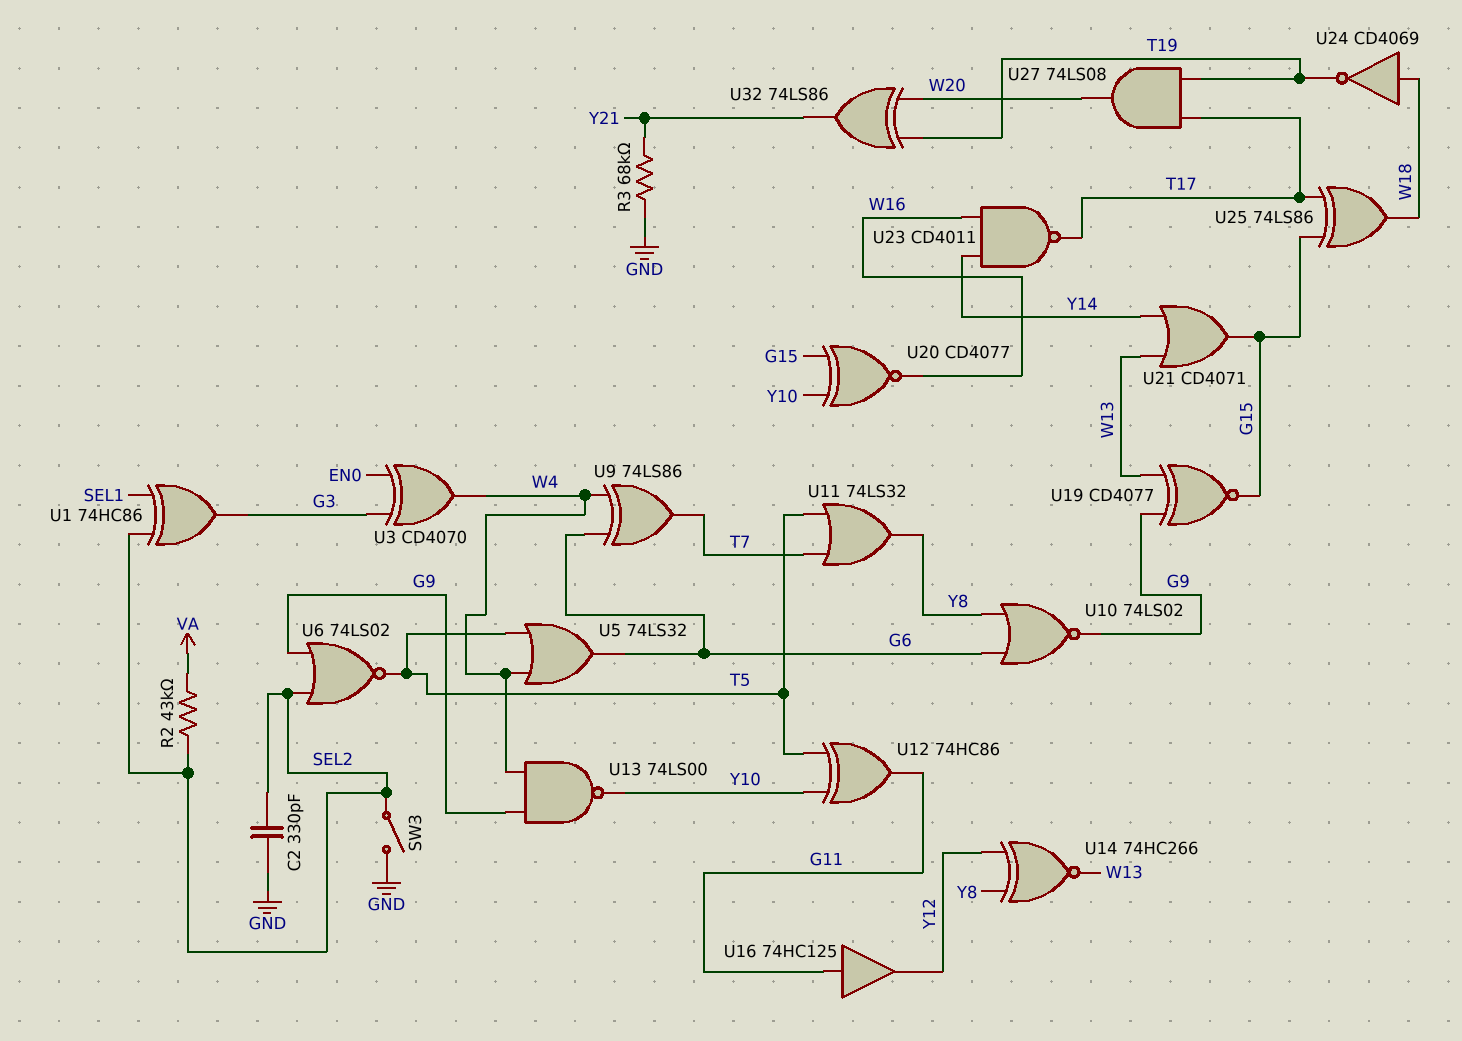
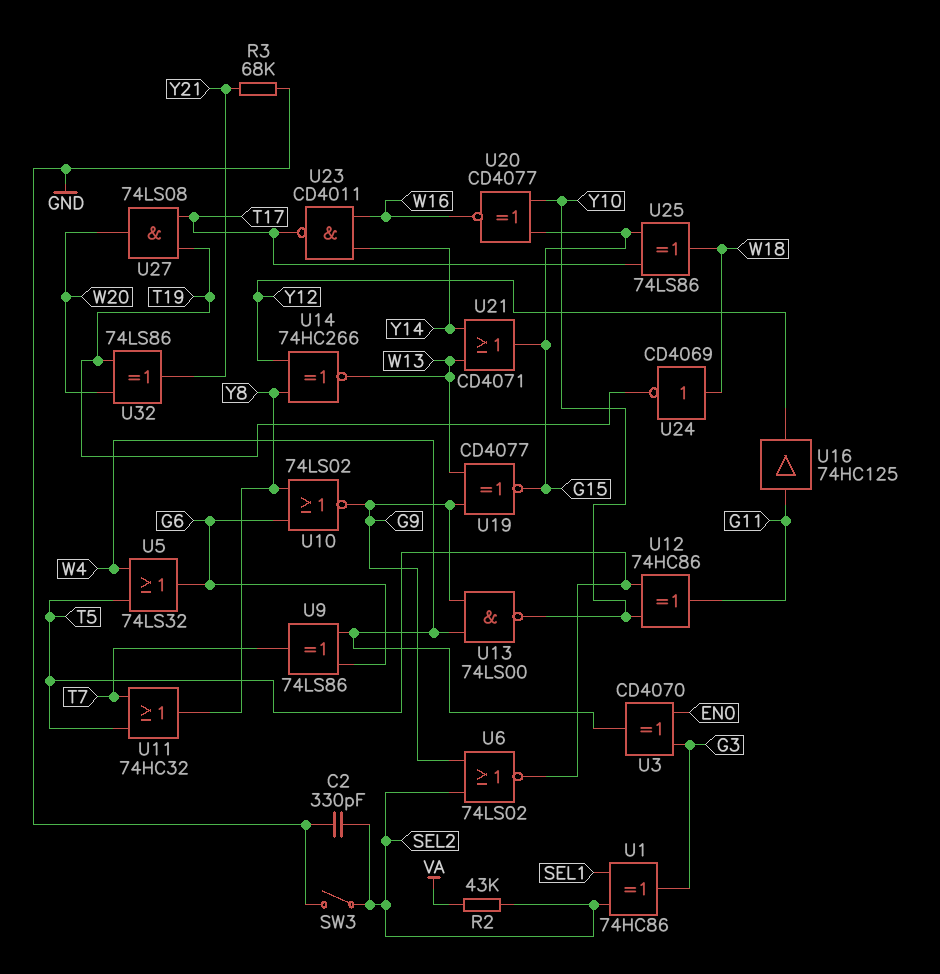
U11: OR 74LS32 (in T5, in T7, out Y8) -> OR 74HC32 (in T5, in T7, out Y8)

